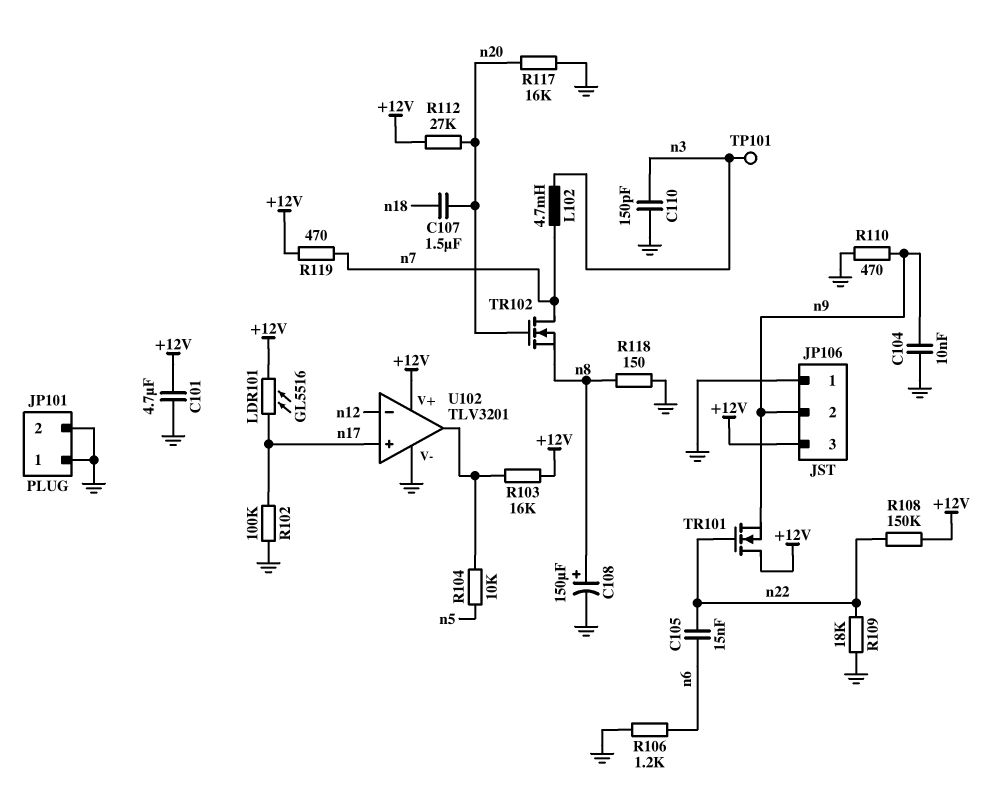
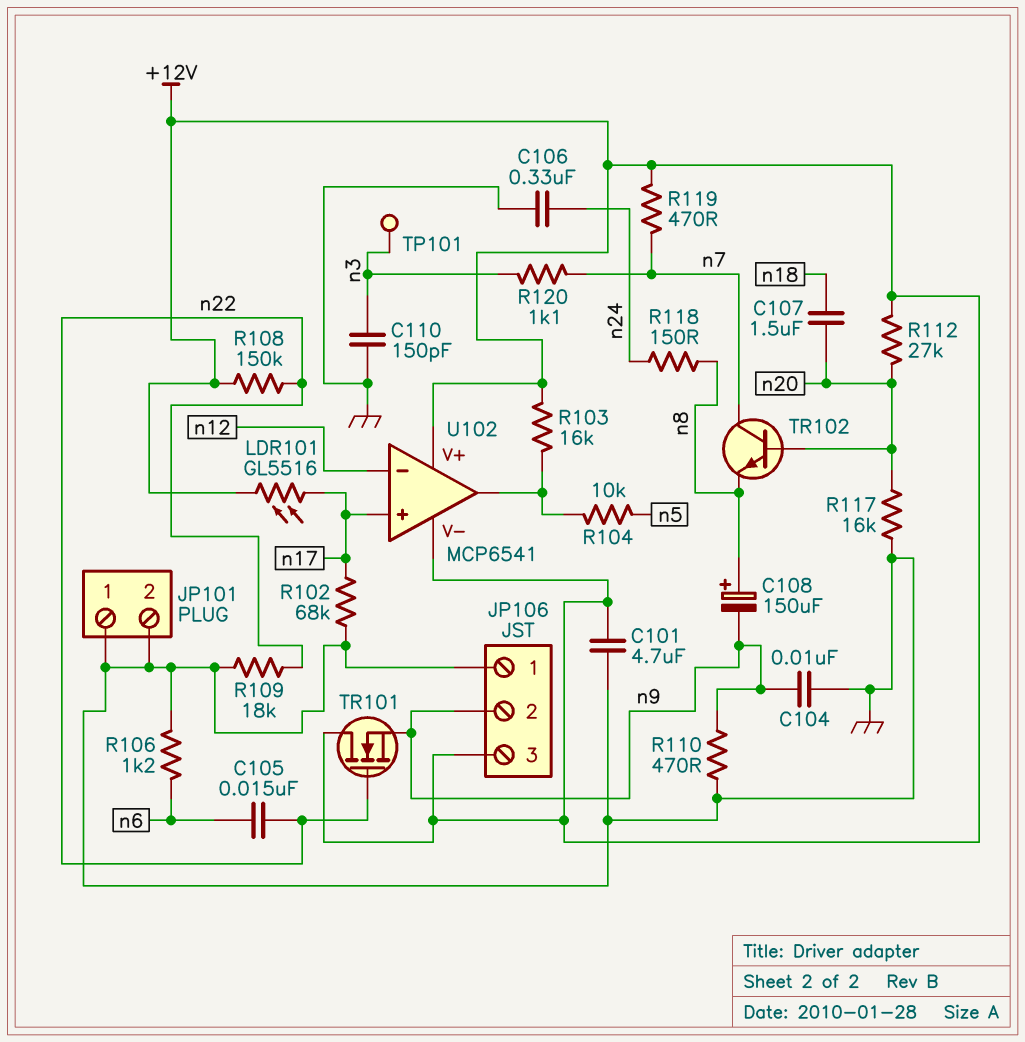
C106: none -> 330nF (GND, n24)
C108: 150uF (plus n8, minus GND) -> 150uF (plus n8, minus n9)
L102: 4.7mH (n3, n7) -> none
R102: 100k (GND, n17) -> 68k (GND, n17)
R118: 150 (GND, n8) -> 150 (n8, n24)
R120: none -> 1.1k (n3, n7)
TR102: NMOS (G n20, D n7, S n8) -> NPN (B n20, C n7, E n8)
U102: TLV3201 -> MCP6541
U102 pin V-: GND -> +12V

